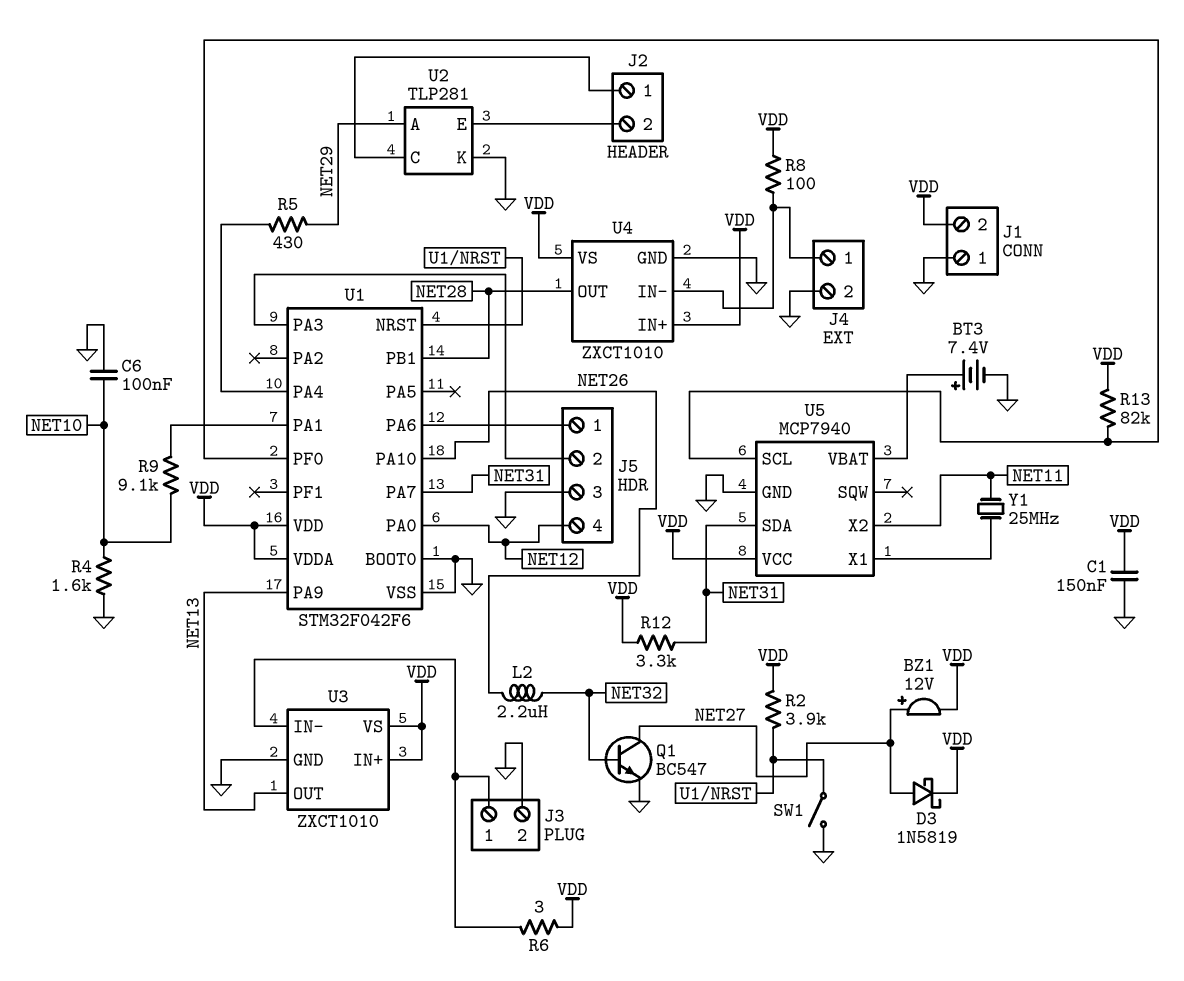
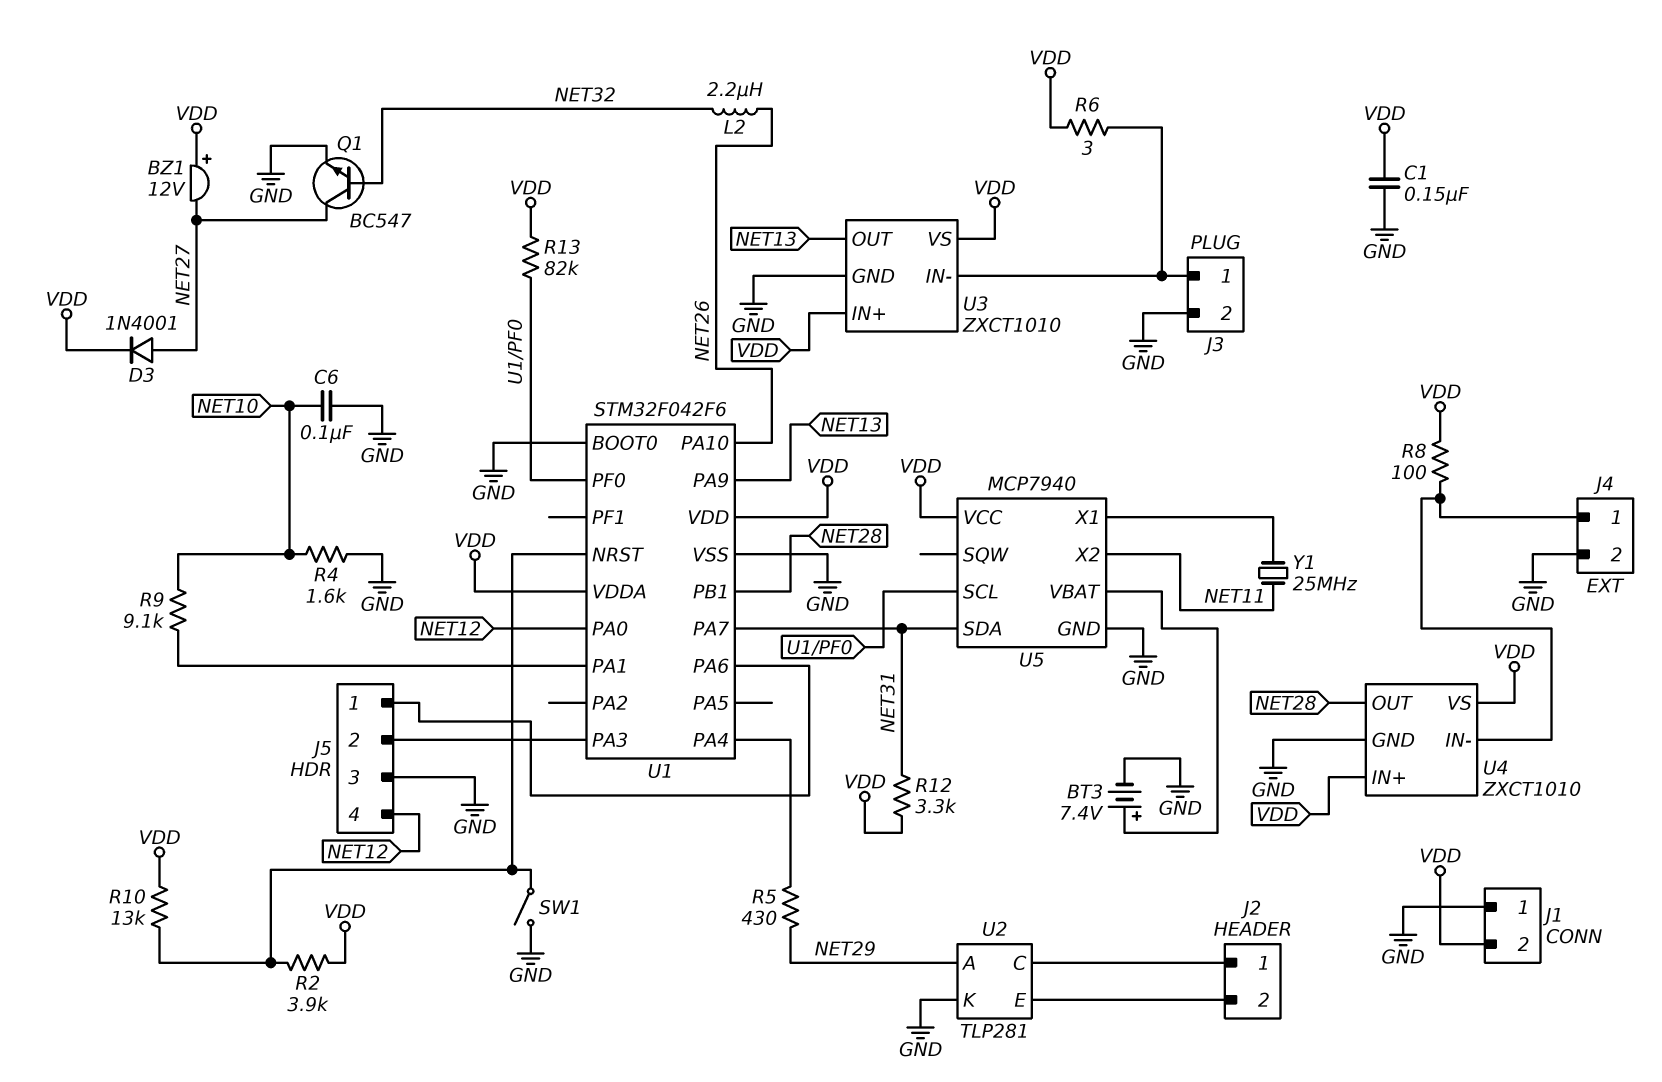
BZ1: buzzer 12V (plus NET27, minus VDD) -> buzzer 12V (plus VDD, minus NET27)
D3: schottky 1N5819 (A NET27, K VDD) -> diode 1N4001 (A NET27, K VDD)
R10: none -> 13k (U1/NRST, VDD)

